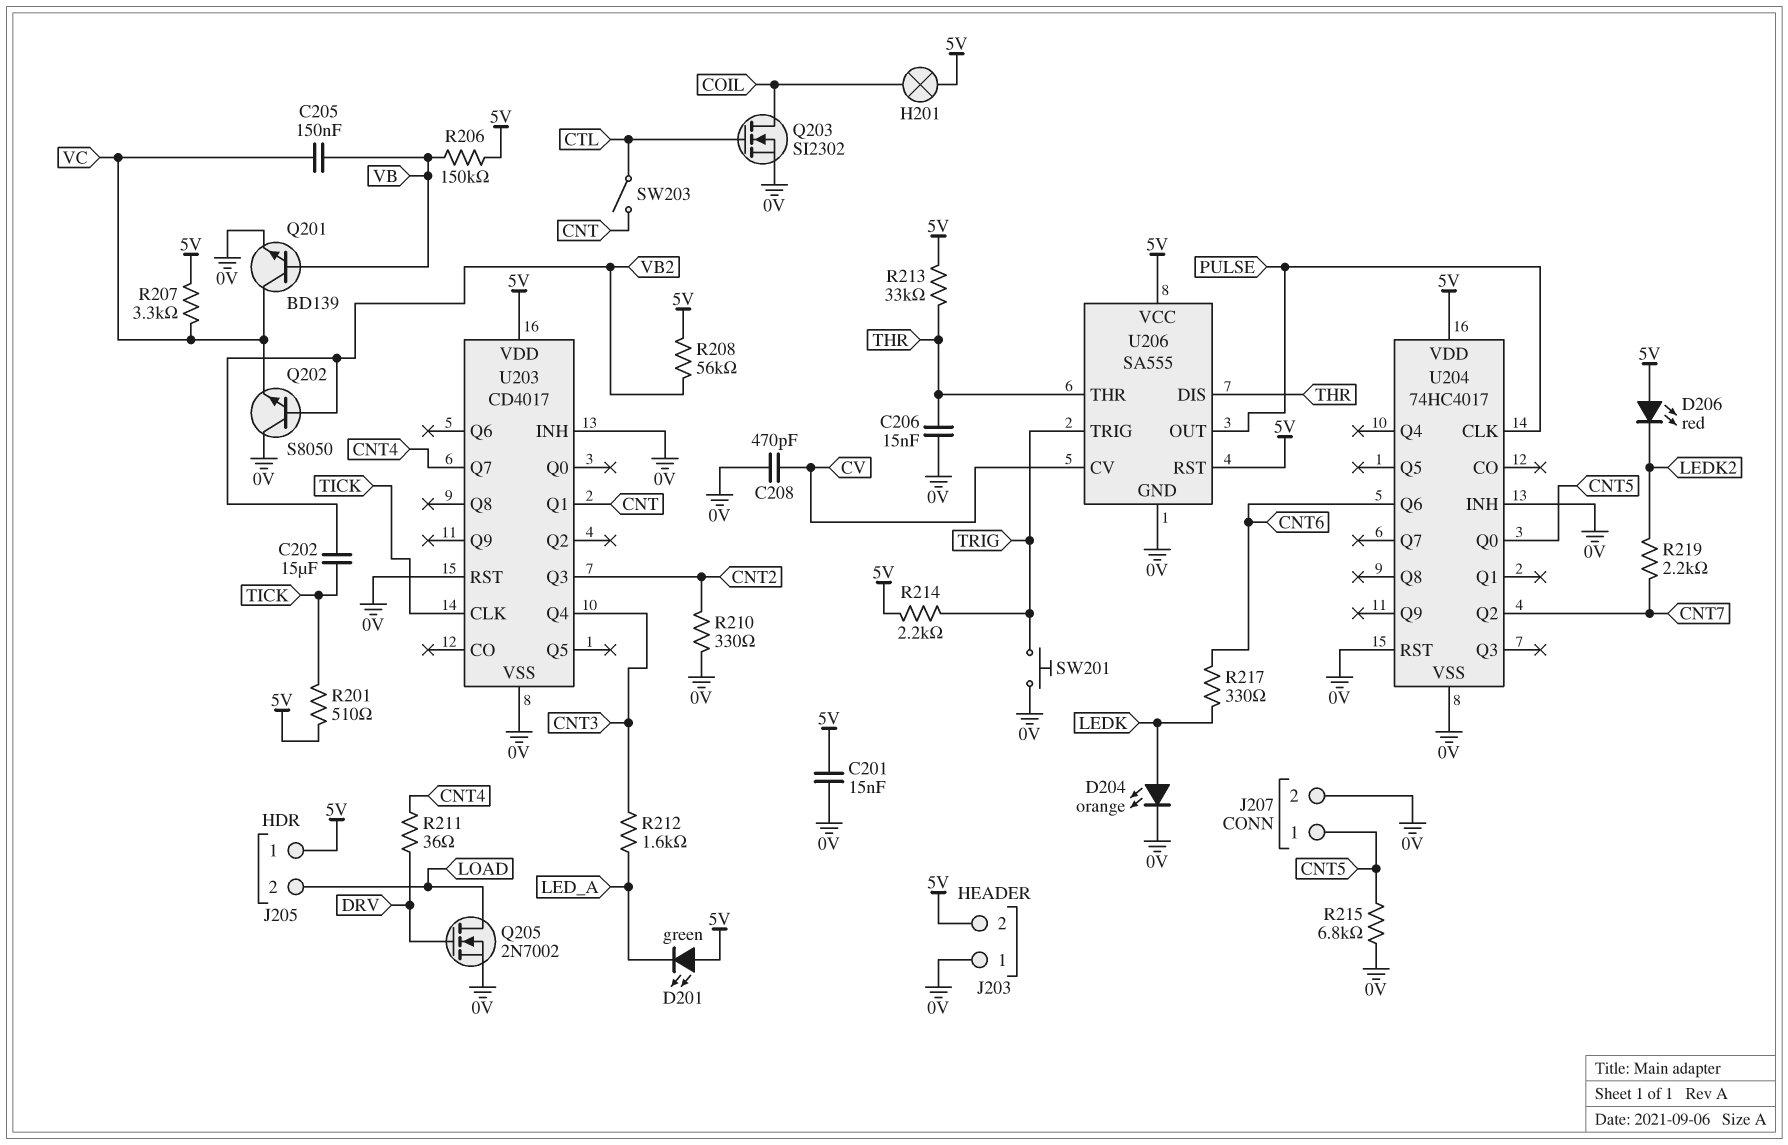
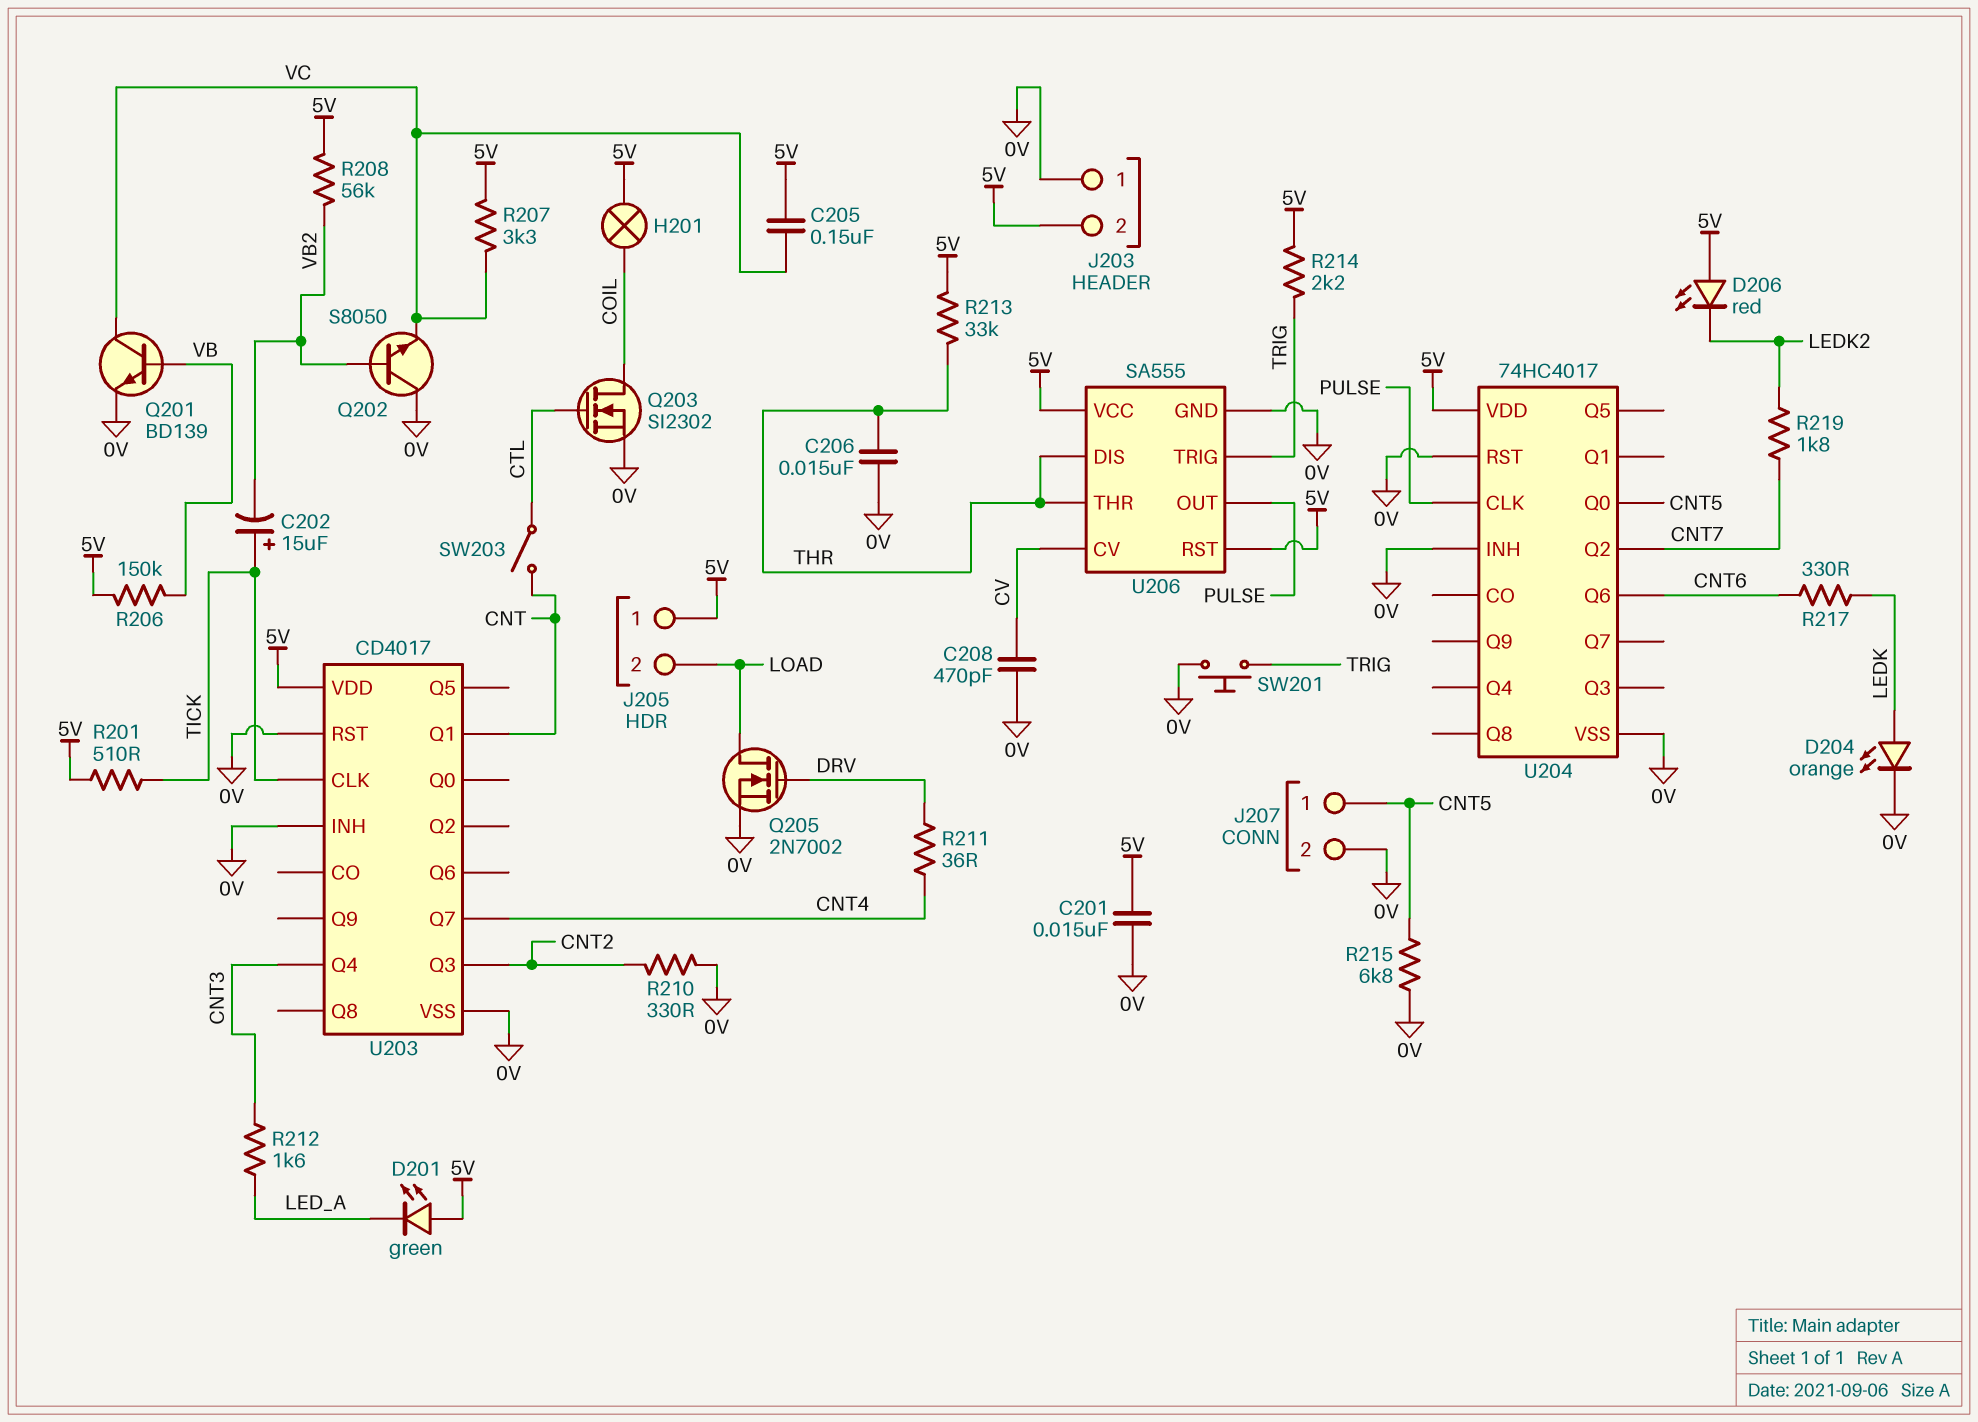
C202: 15uF (TICK, VB2) -> 15uF (plus TICK, minus VB2)
C205: 150nF (VB, VC) -> 150nF (5V, VC)
R219: 2.2k (CNT7, LEDK2) -> 1.8k (CNT7, LEDK2)

